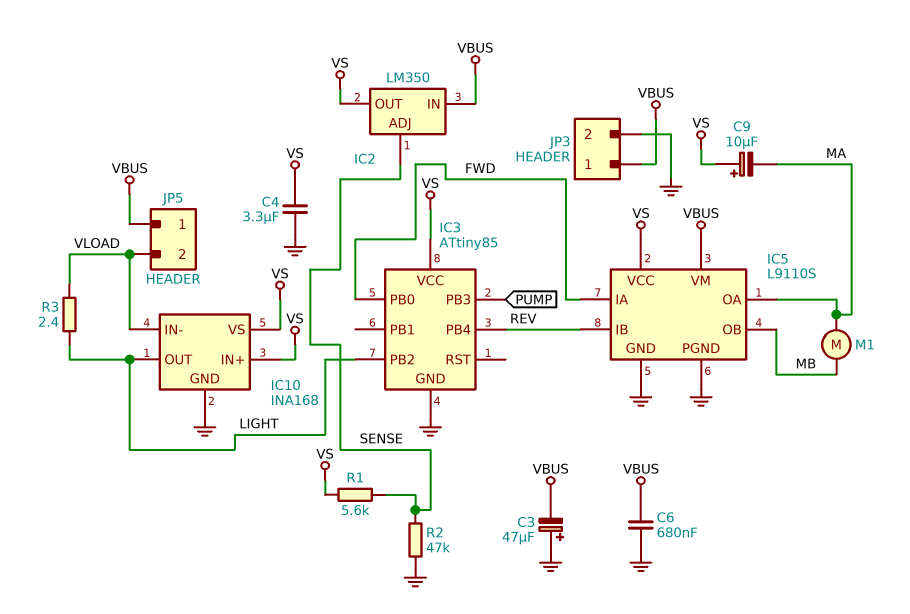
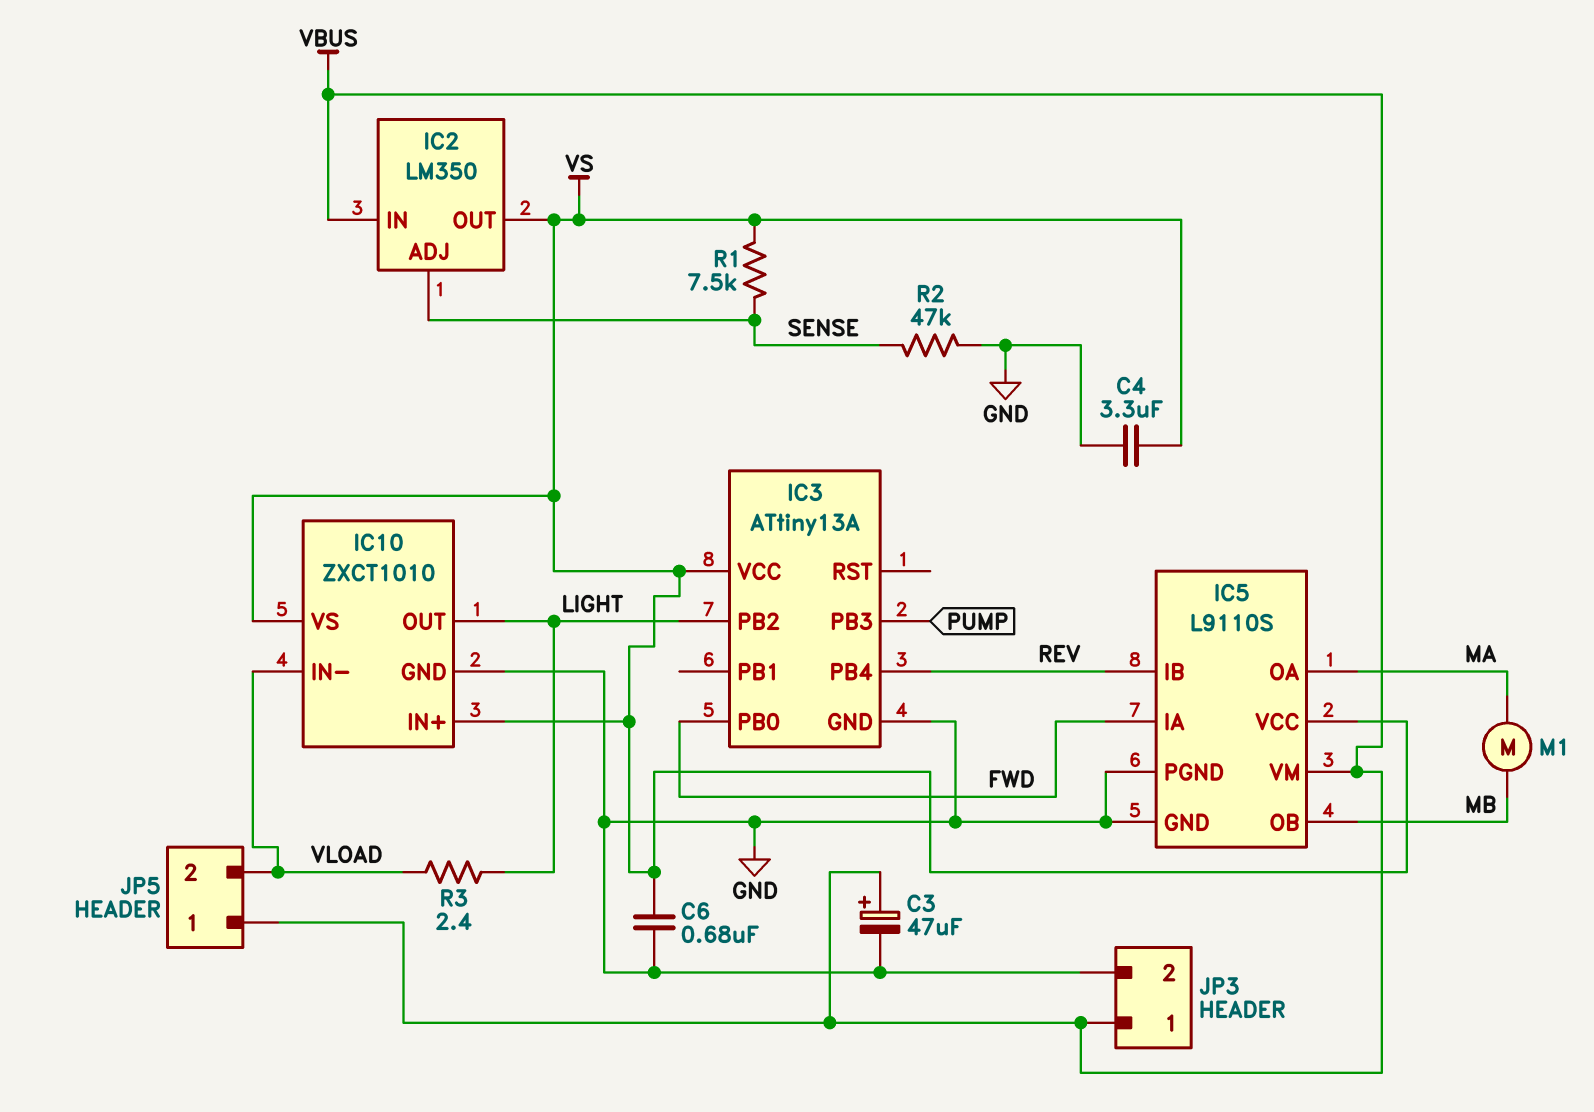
C3: 47uF (plus GND, minus VBUS) -> 47uF (plus VBUS, minus GND)
C6: 680nF (GND, VBUS) -> 680nF (GND, VS)
C9: 10uF (plus VS, minus MA) -> none
IC3: ATtiny85 -> ATtiny13A
IC10: INA168 -> ZXCT1010
R1: 5.6k (SENSE, VS) -> 7.5k (SENSE, VS)

